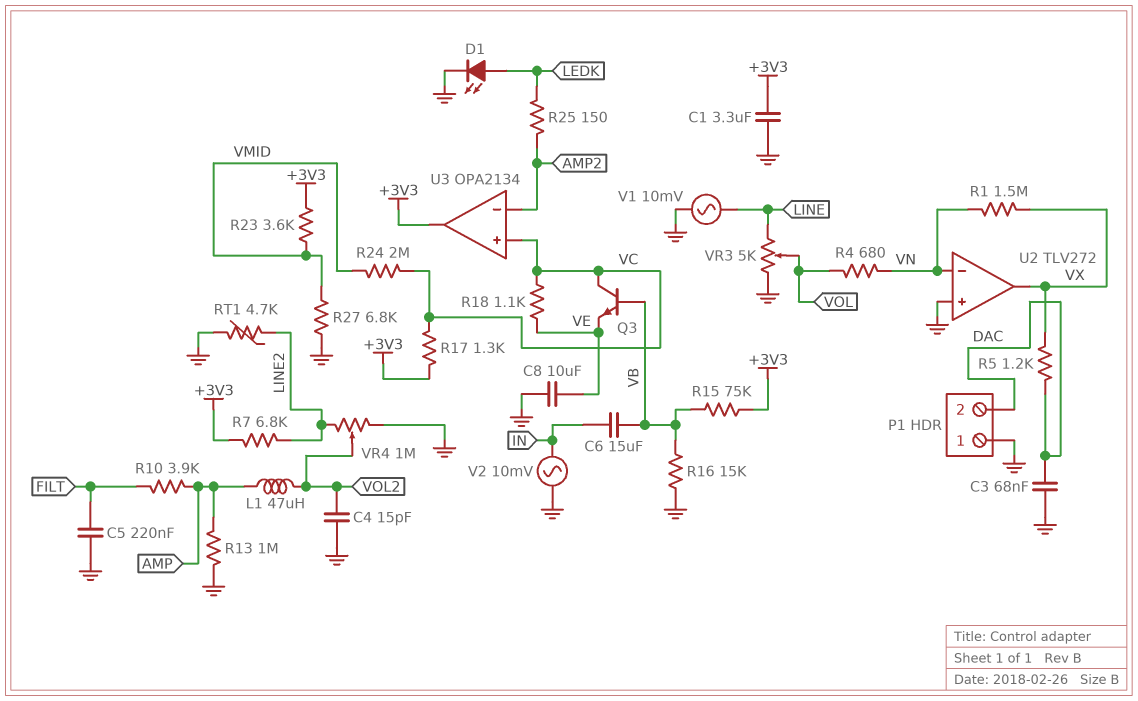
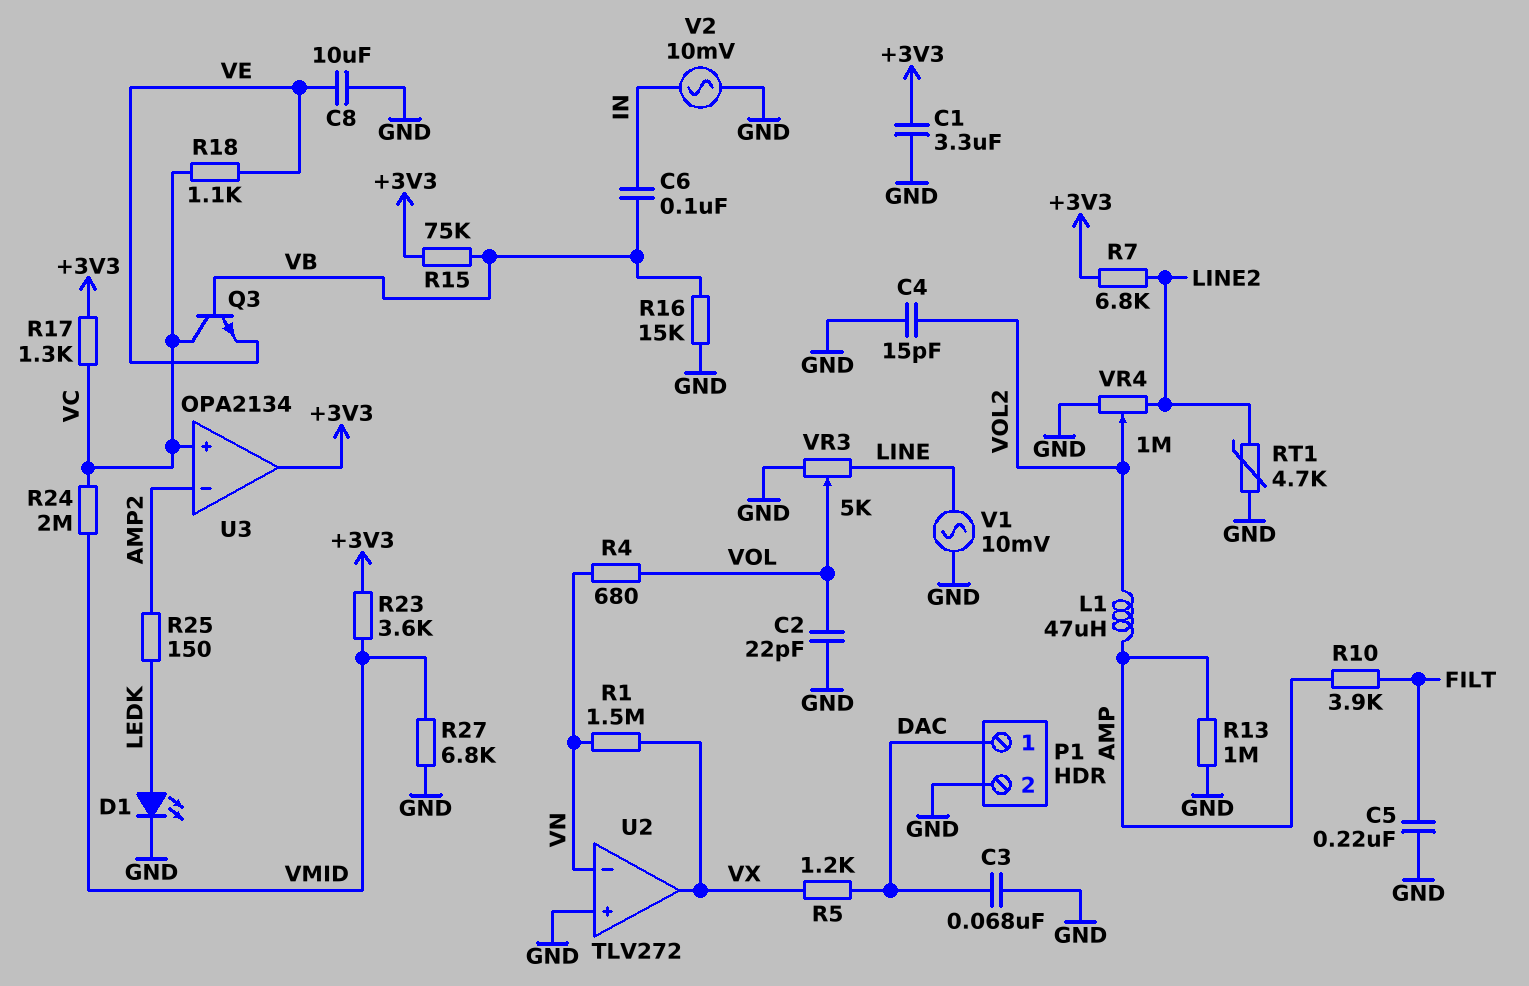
C2: none -> 22pF (GND, VOL)
C6: 15uF (IN, VB) -> 100nF (IN, VB)
P1 pin 1: GND -> DAC
P1 pin 2: DAC -> GND

